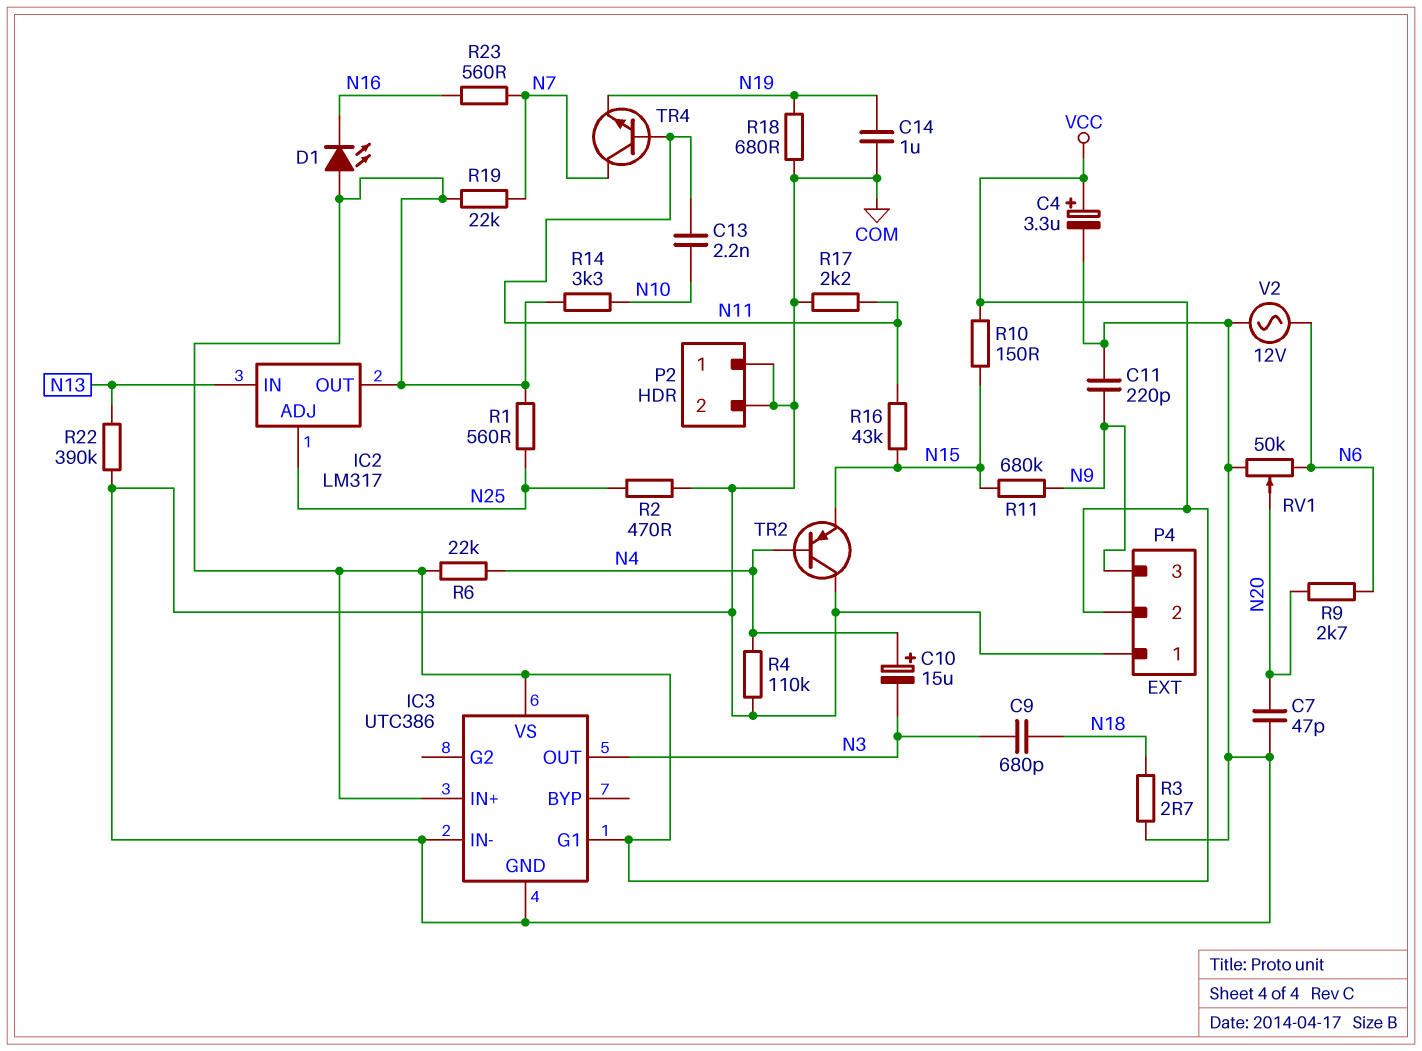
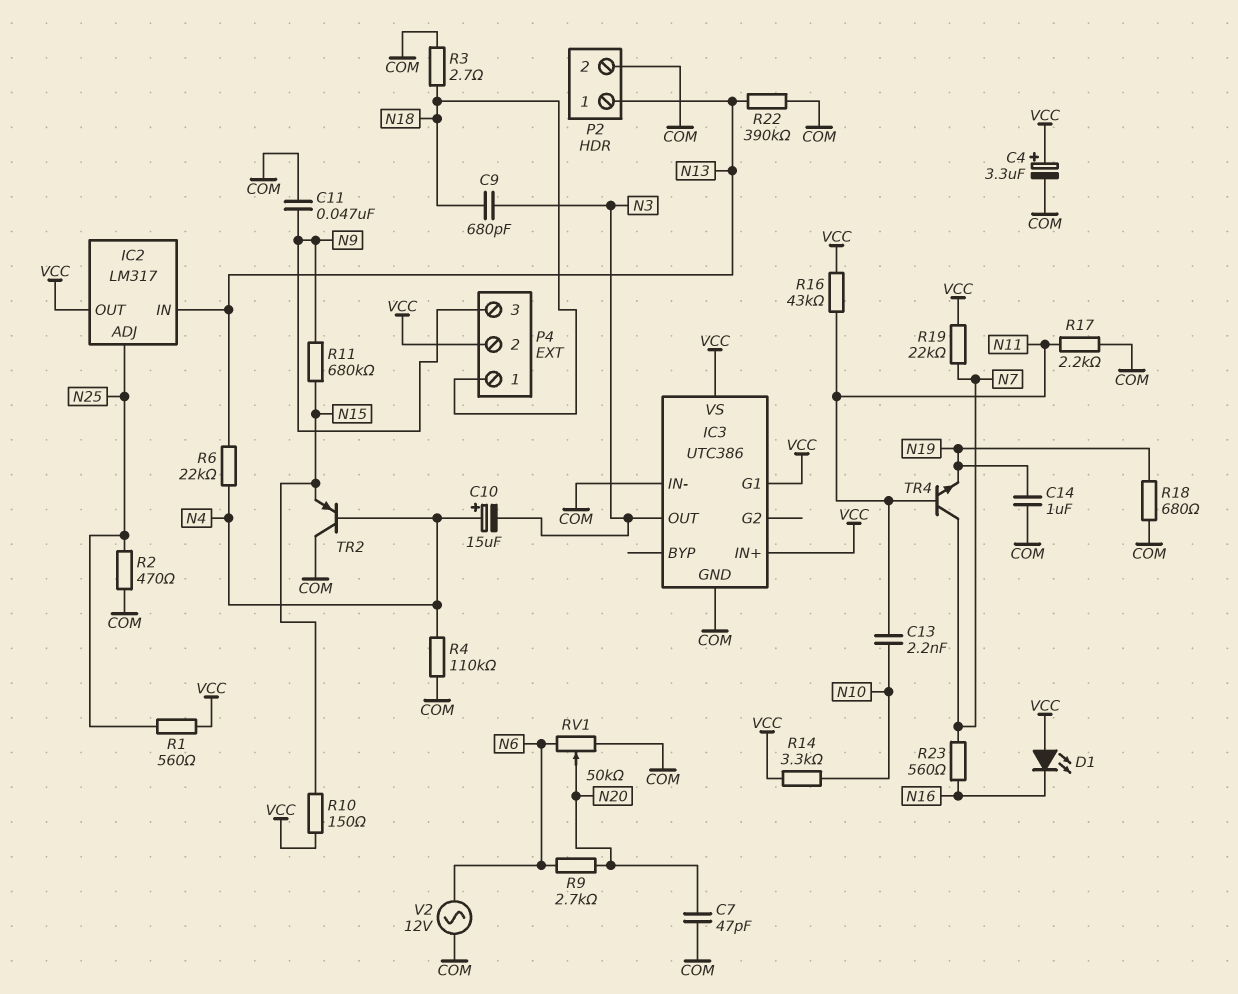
C11: 220pF (COM, N9) -> 47nF (COM, N9)
P2 pin 1: COM -> N13
P4 pin 1: COM -> N18
R6: 22k (N4, VCC) -> 22k (N4, N13)
R16: 43k (N11, N15) -> 43k (N11, VCC)

